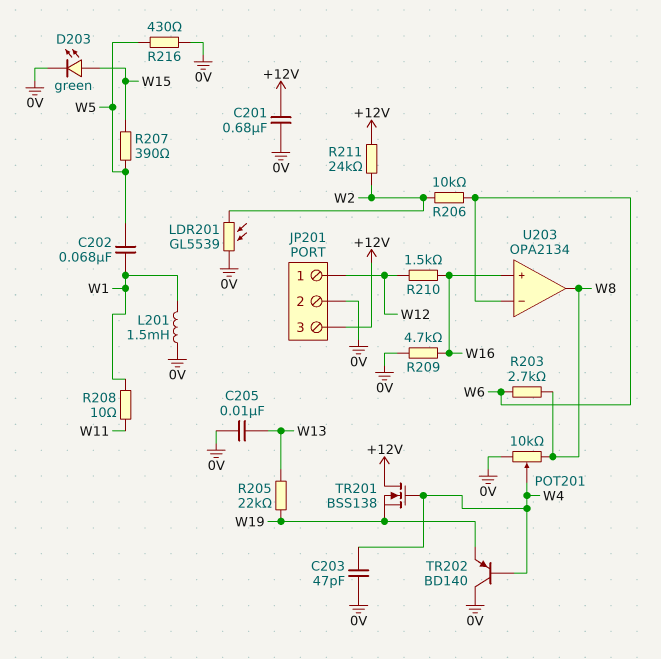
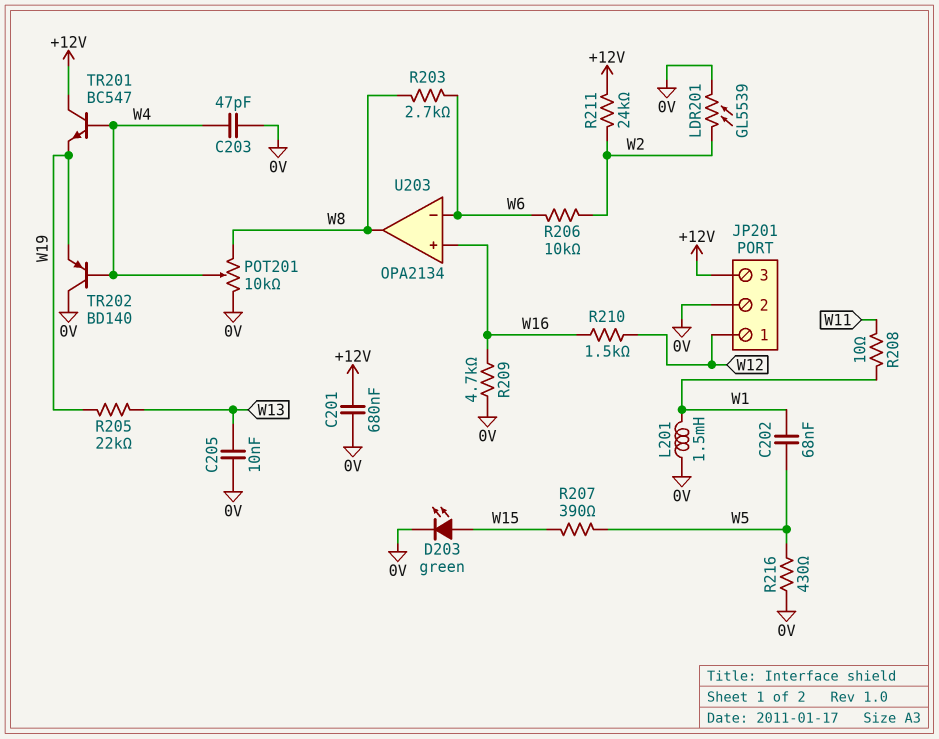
TR201: NMOS BSS138 (G W4, D +12V, S W19) -> NPN BC547 (B W4, C +12V, E W19)

